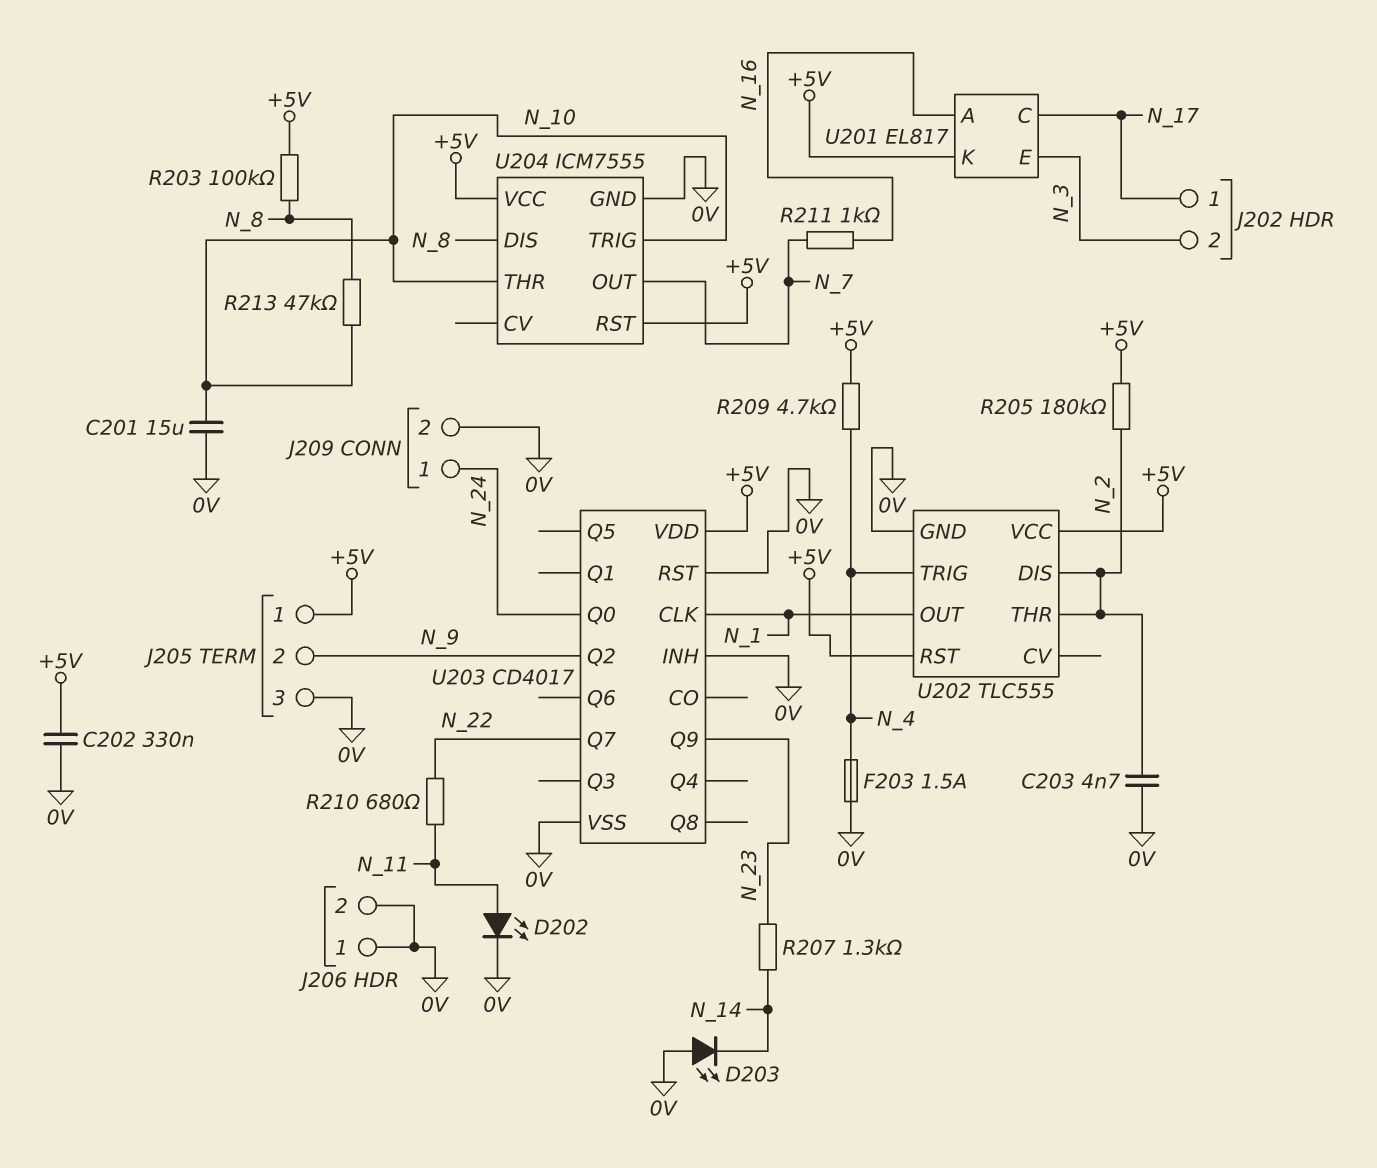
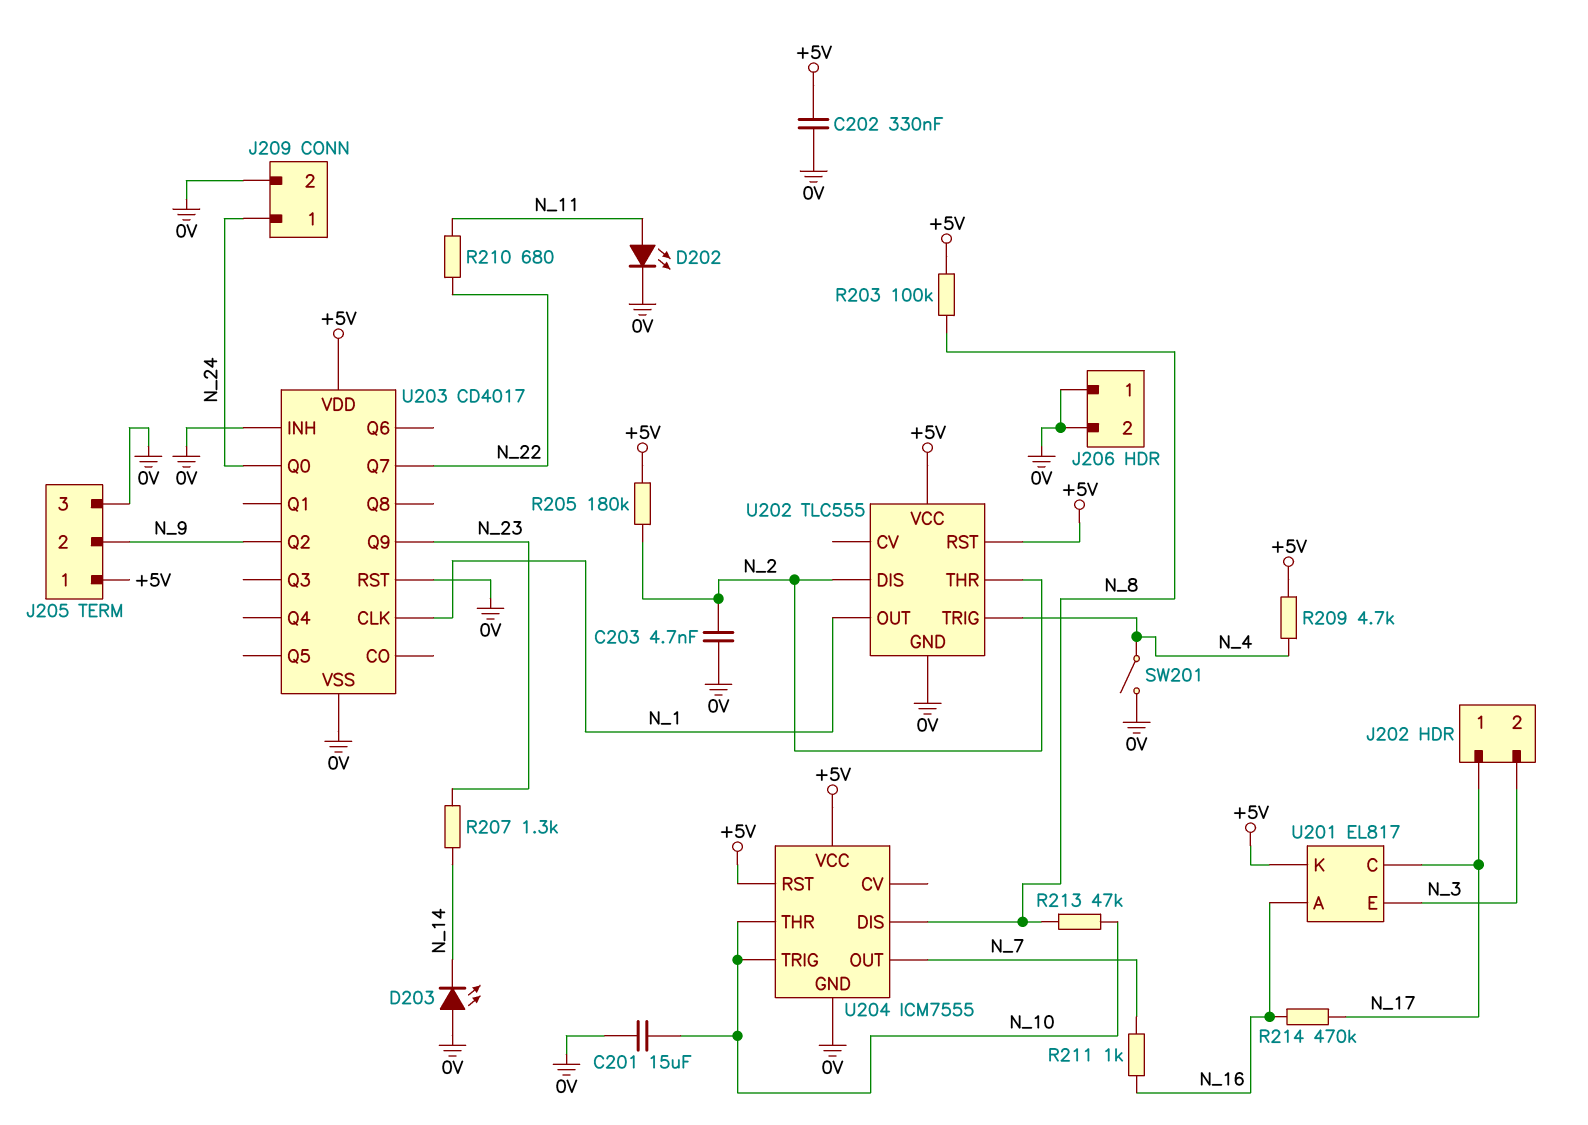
F203: 1.5A (0V, N_4) -> none
R214: none -> 470k (N_16, N_17)
SW201: none -> switch (0V, N_4)

